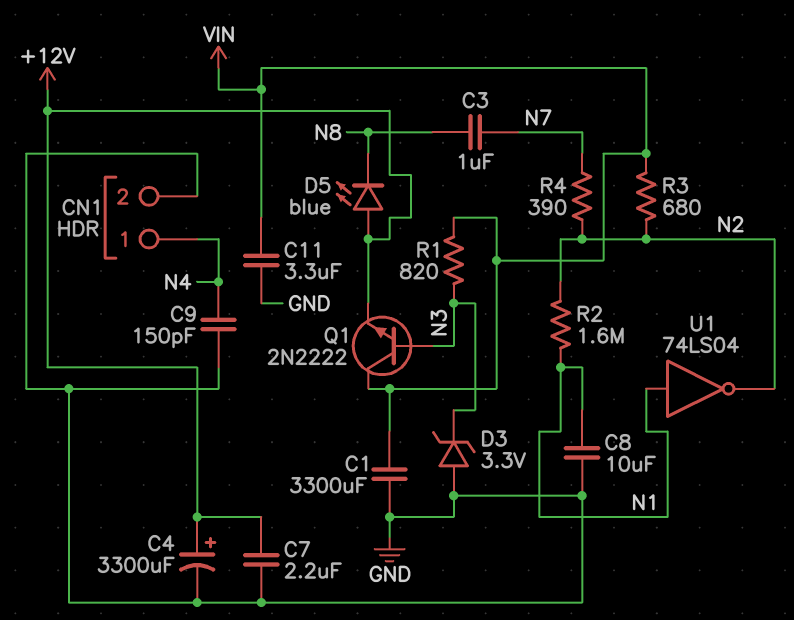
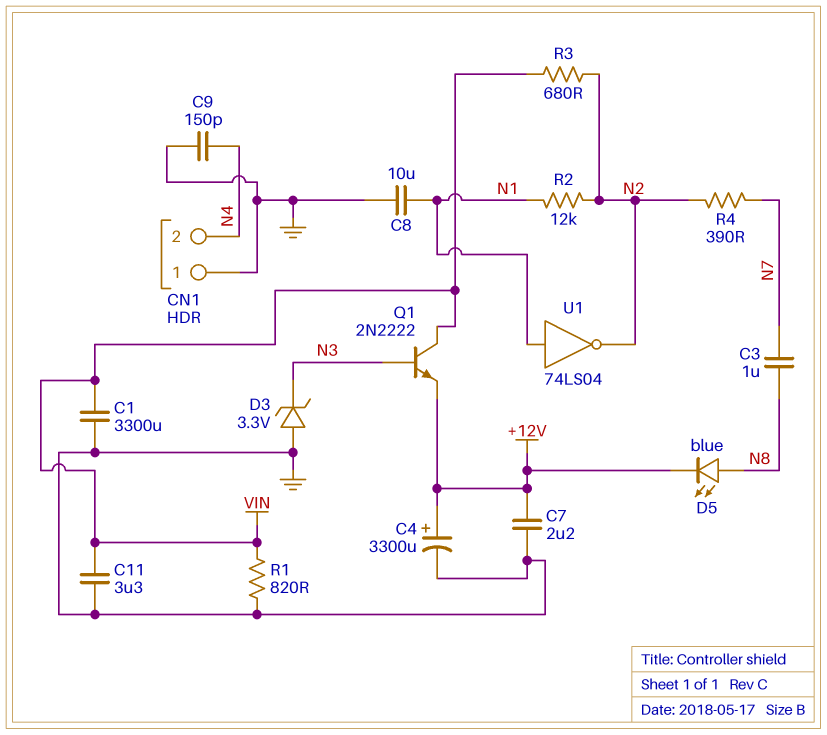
CN1 pin 1: N4 -> GND
CN1 pin 2: GND -> N4
D5: LED blue (A +12V, K N8) -> LED blue (A N8, K +12V)
R1: 820 (N3, VIN) -> 820 (GND, VIN)
R2: 1.6M (N1, N2) -> 12k (N1, N2)

